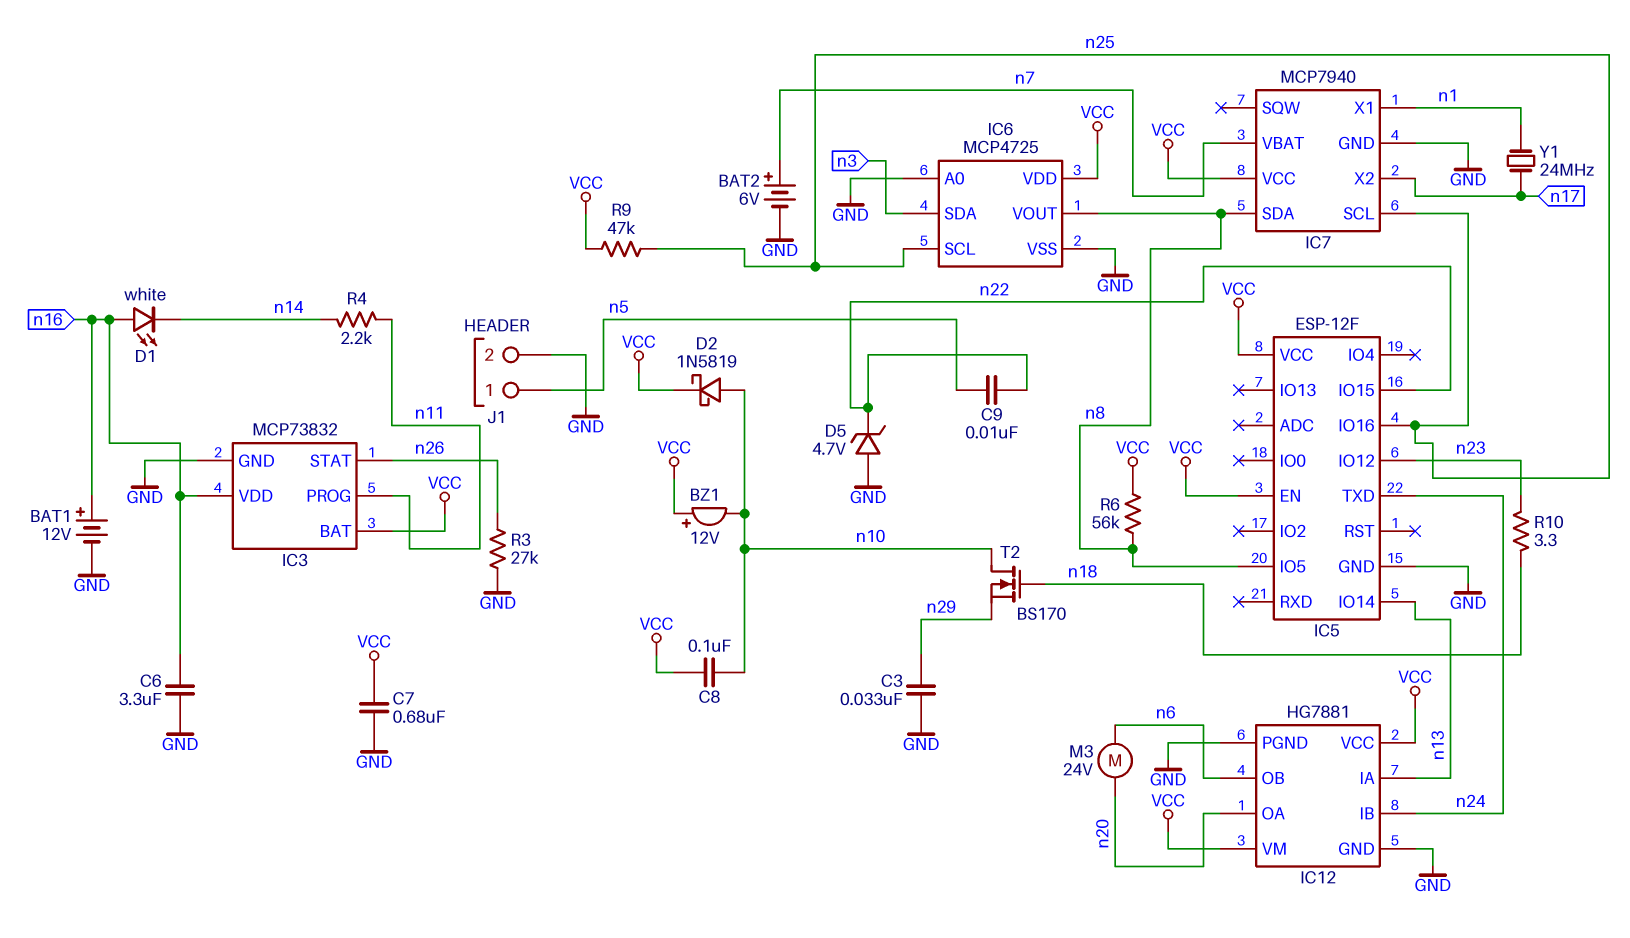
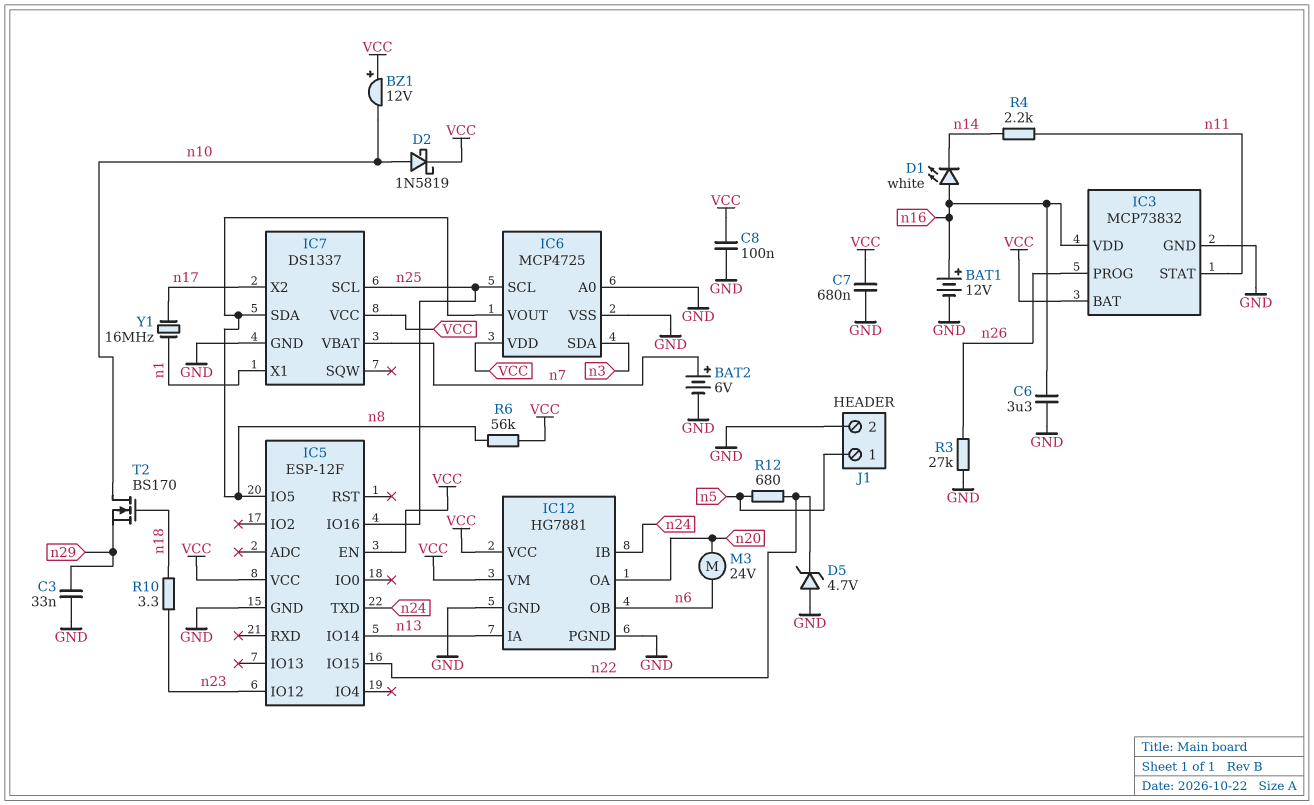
C8: 100nF (VCC, n10) -> 100nF (GND, VCC)
C9: 10nF (n5, n22) -> none
IC3 pin PROG: n11 -> n26
IC3 pin STAT: n26 -> n11
IC7: MCP7940 -> DS1337
R9: 47k (VCC, n25) -> none
R12: none -> 680 (n5, n22)
Y1: 24MHz (n1, n17) -> 16MHz (n1, n17)

